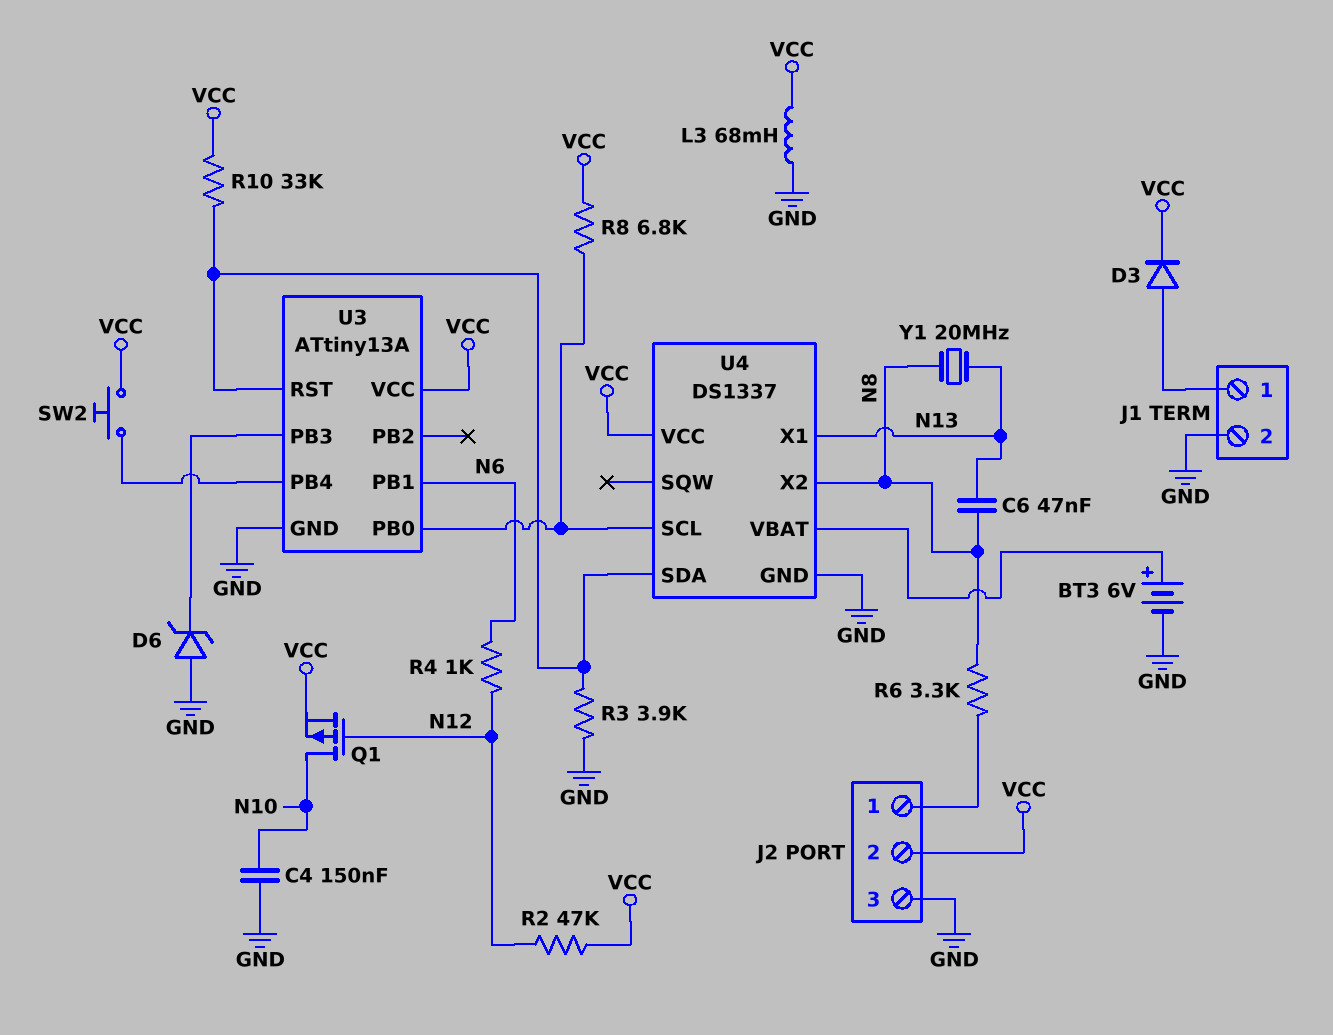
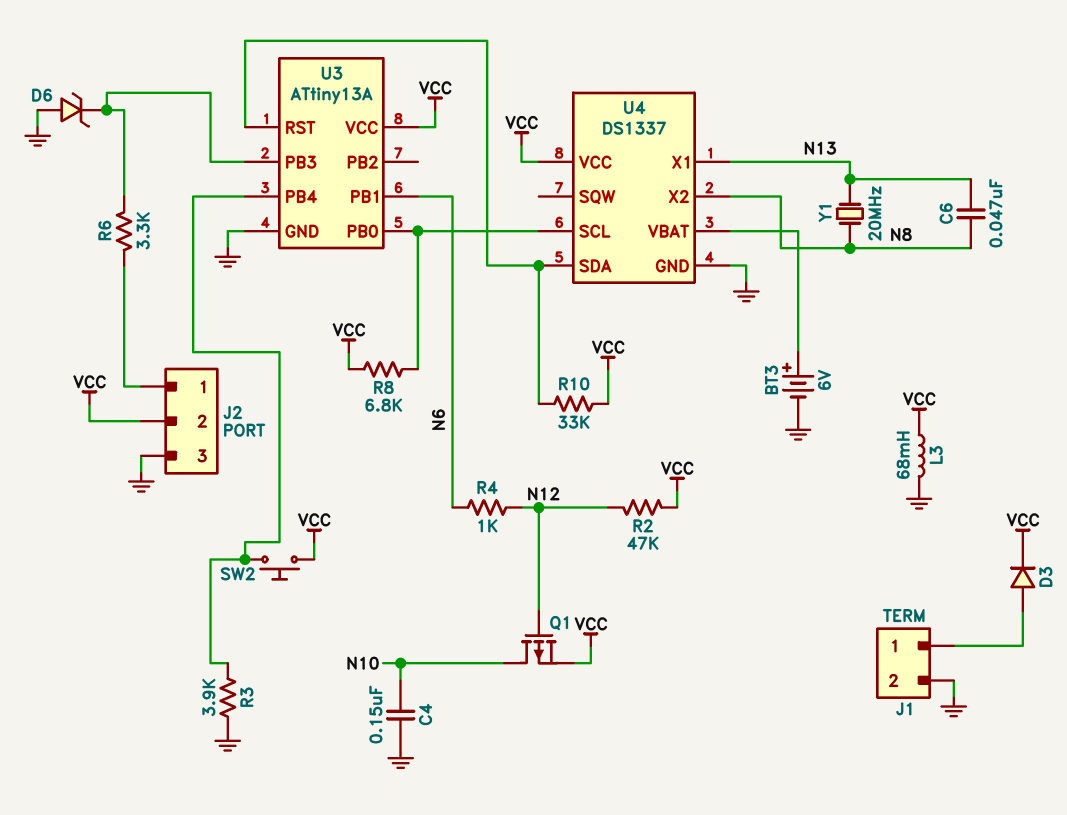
R3: 3.9k (GND, U3/RST) -> 3.9k (GND, U3/PB4)
R6: 3.3k (J2/1, N8) -> 3.3k (J2/1, U3/PB3)

